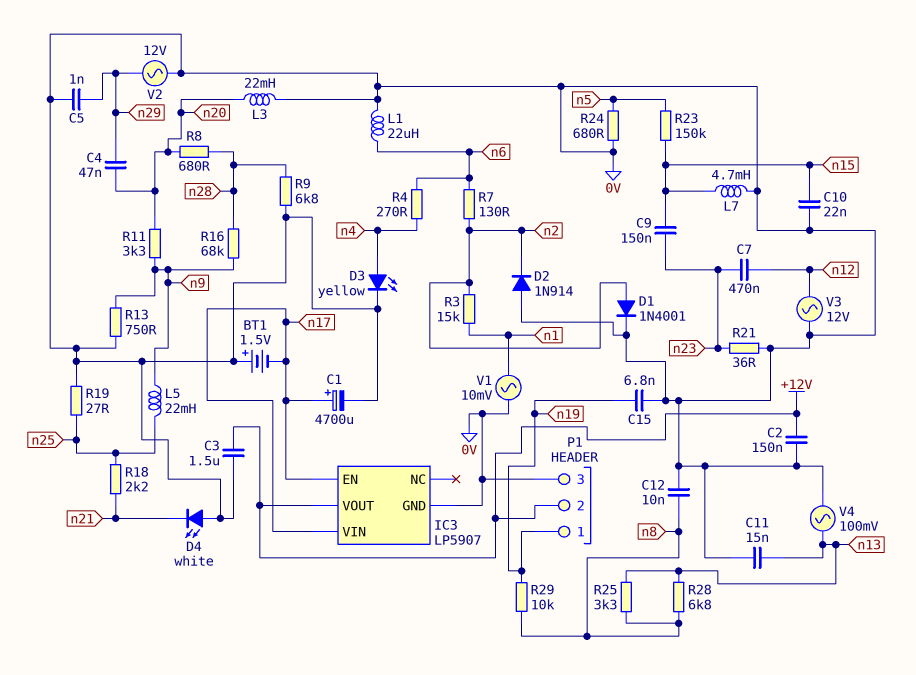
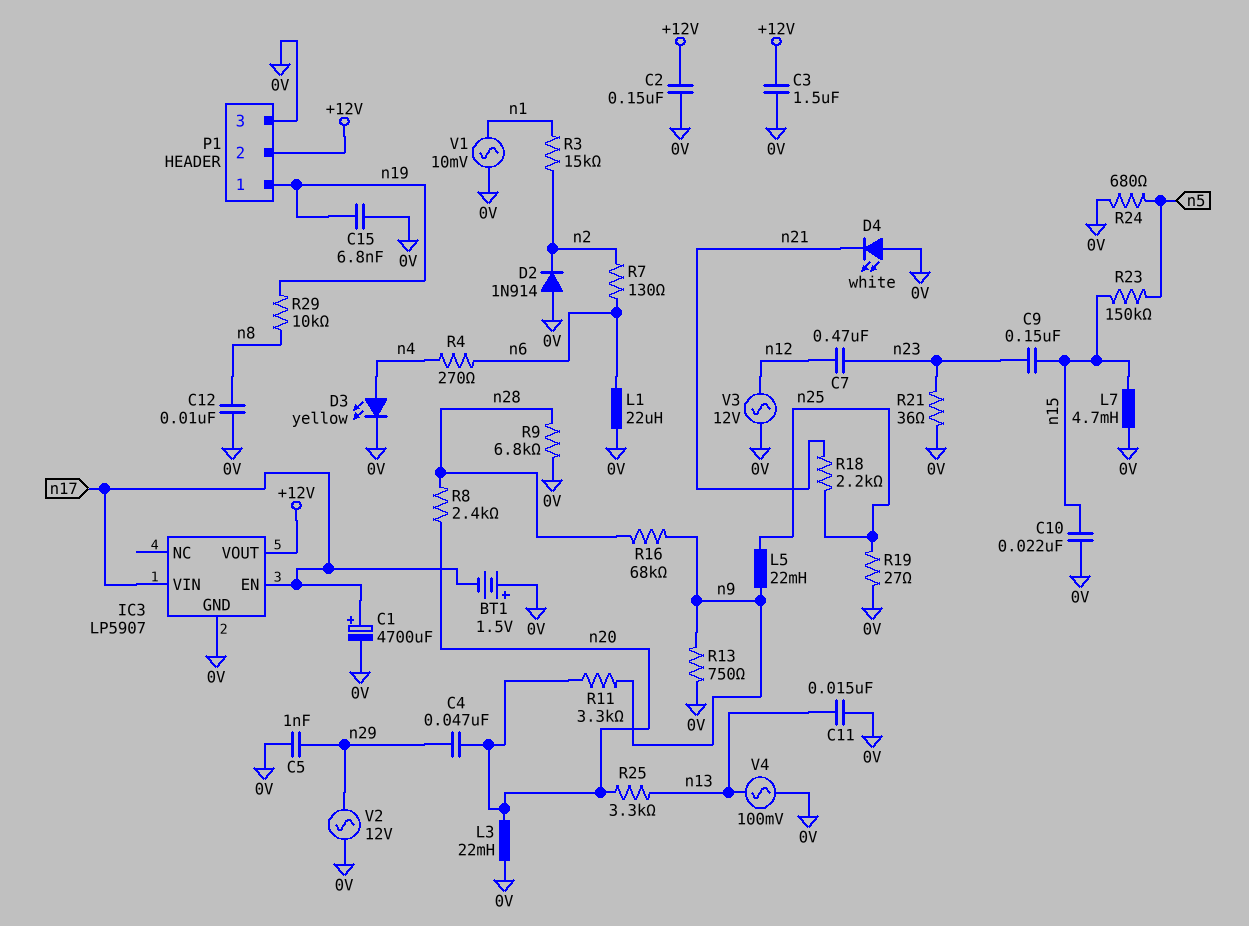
D1: diode 1N4001 (A n2, K 0V) -> none
R8: 680 (n20, n28) -> 2.4k (n20, n28)
R25: 3.3k (n8, n13) -> 3.3k (n13, n20)
R28: 6.8k (n8, n13) -> none

